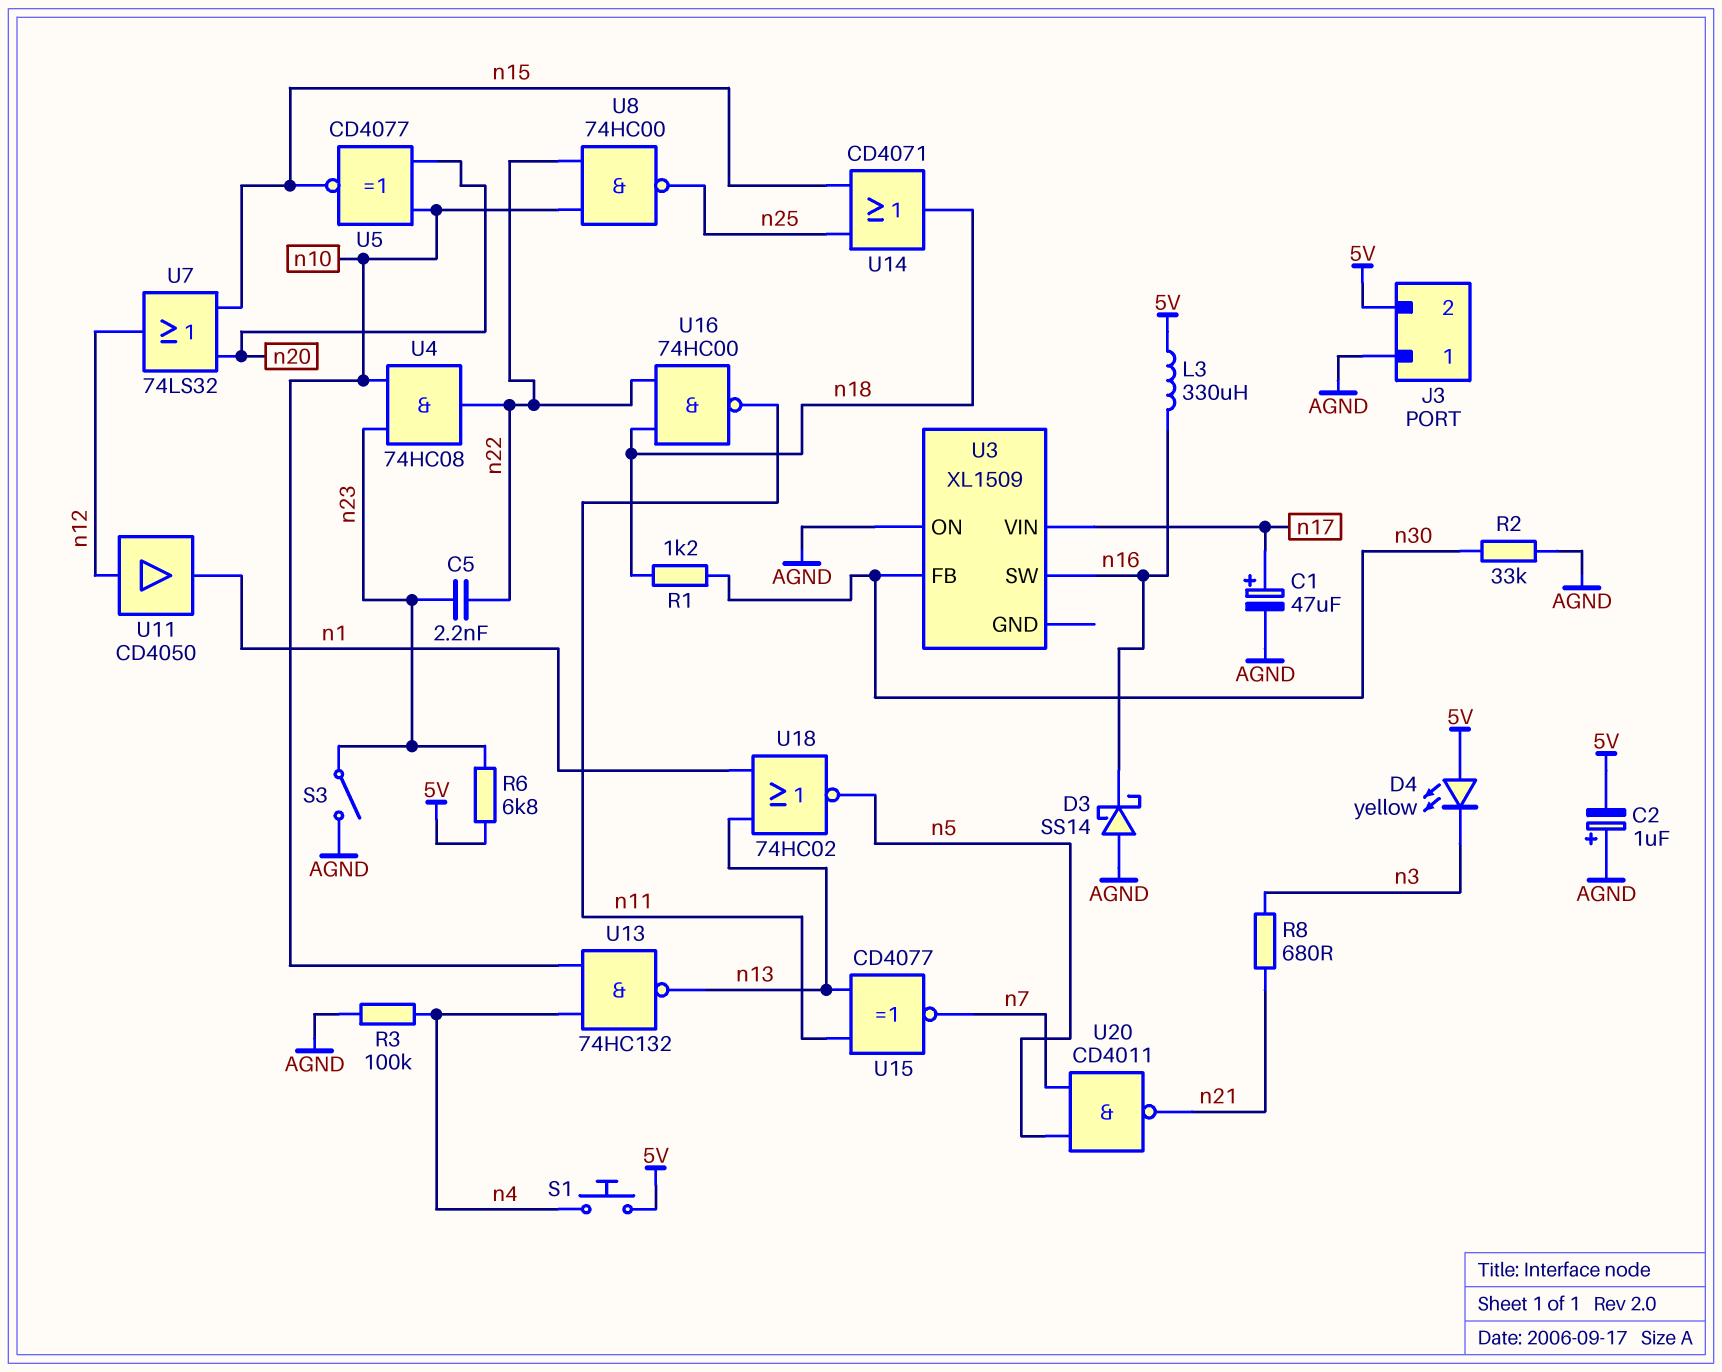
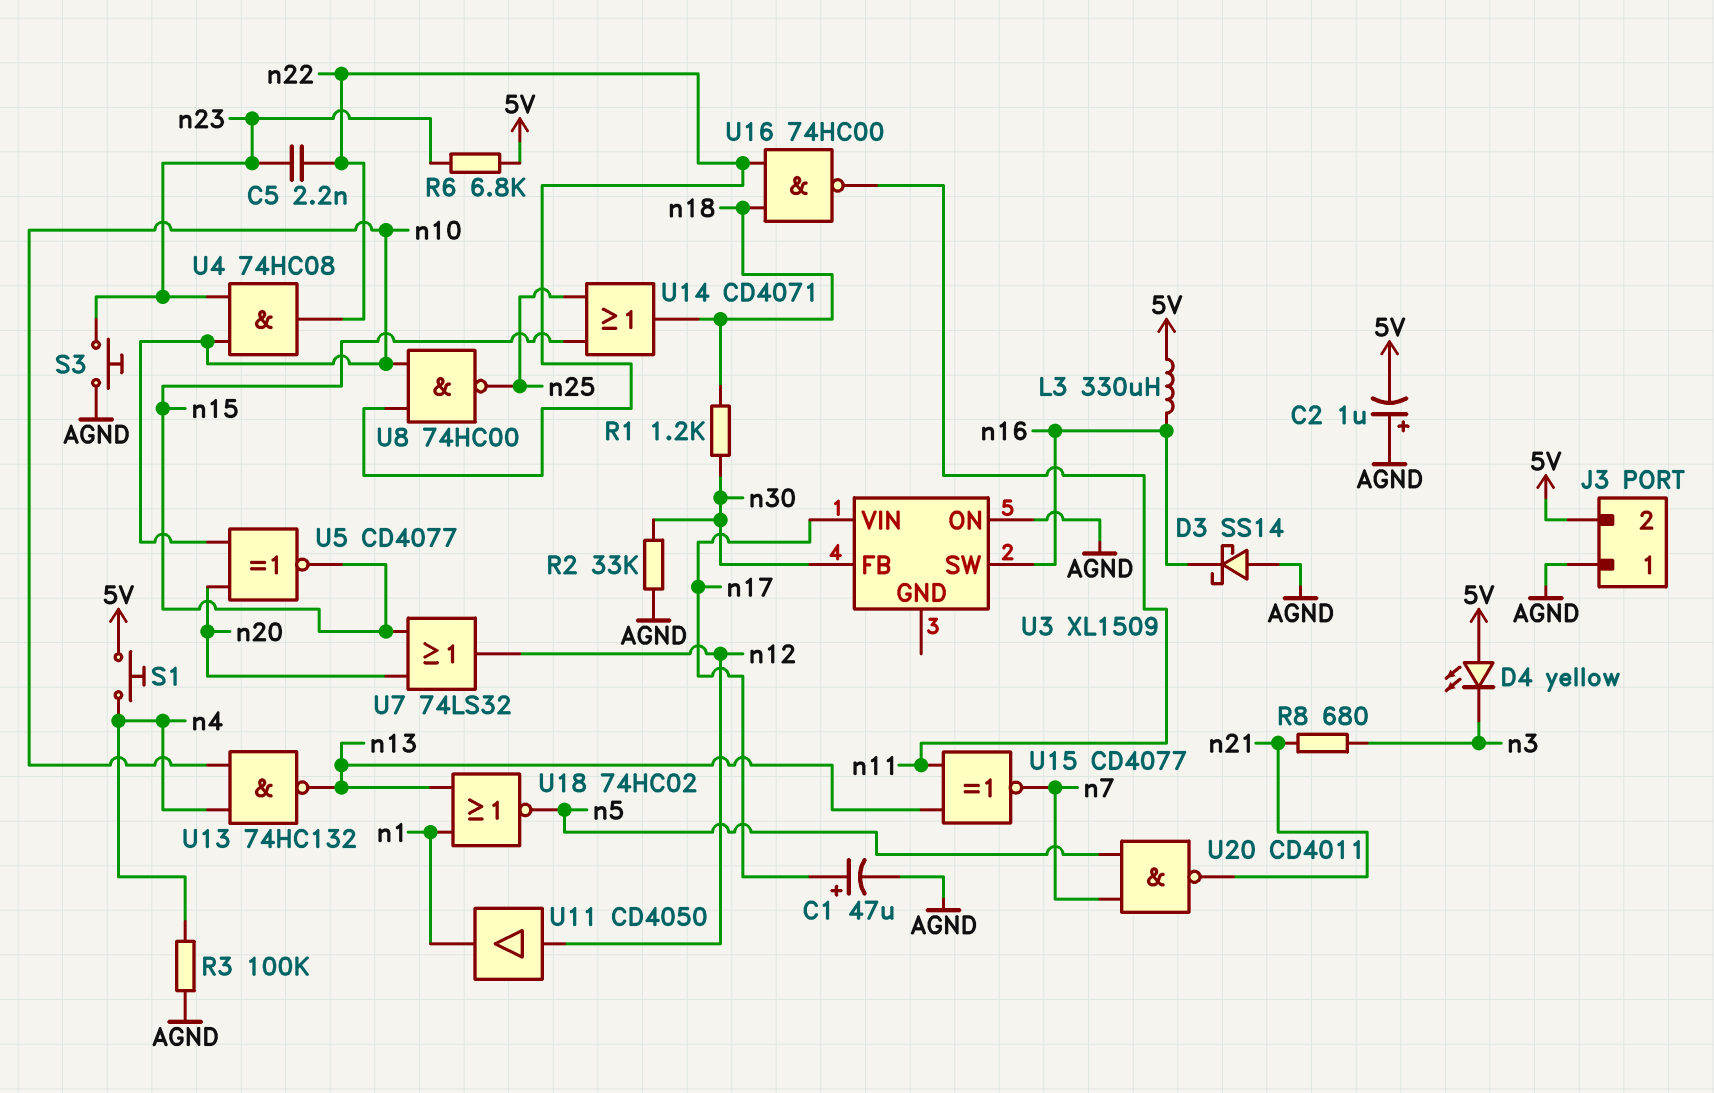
S3: switch (AGND, n23) -> button (AGND, n23)

